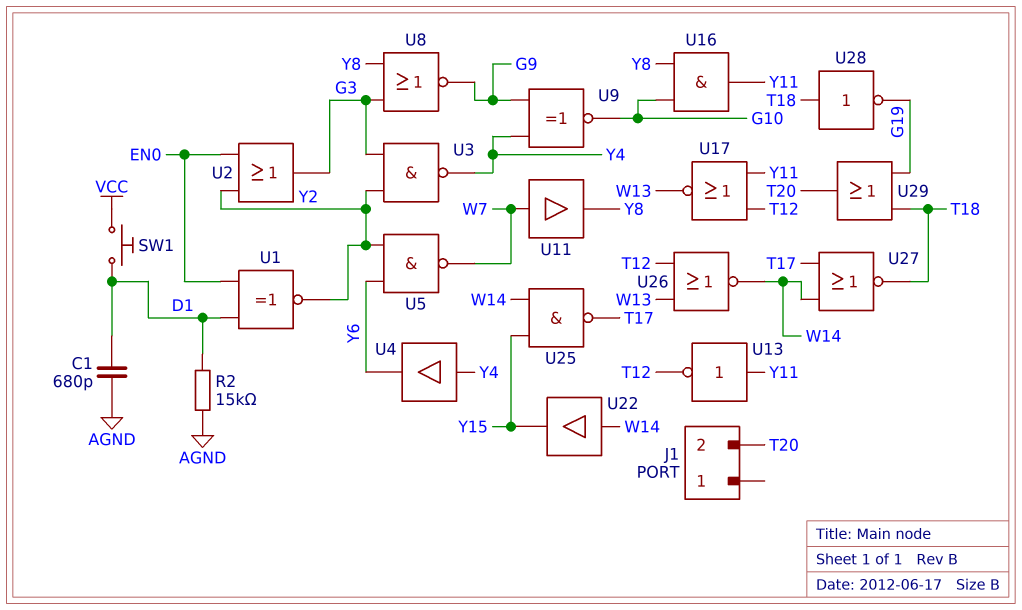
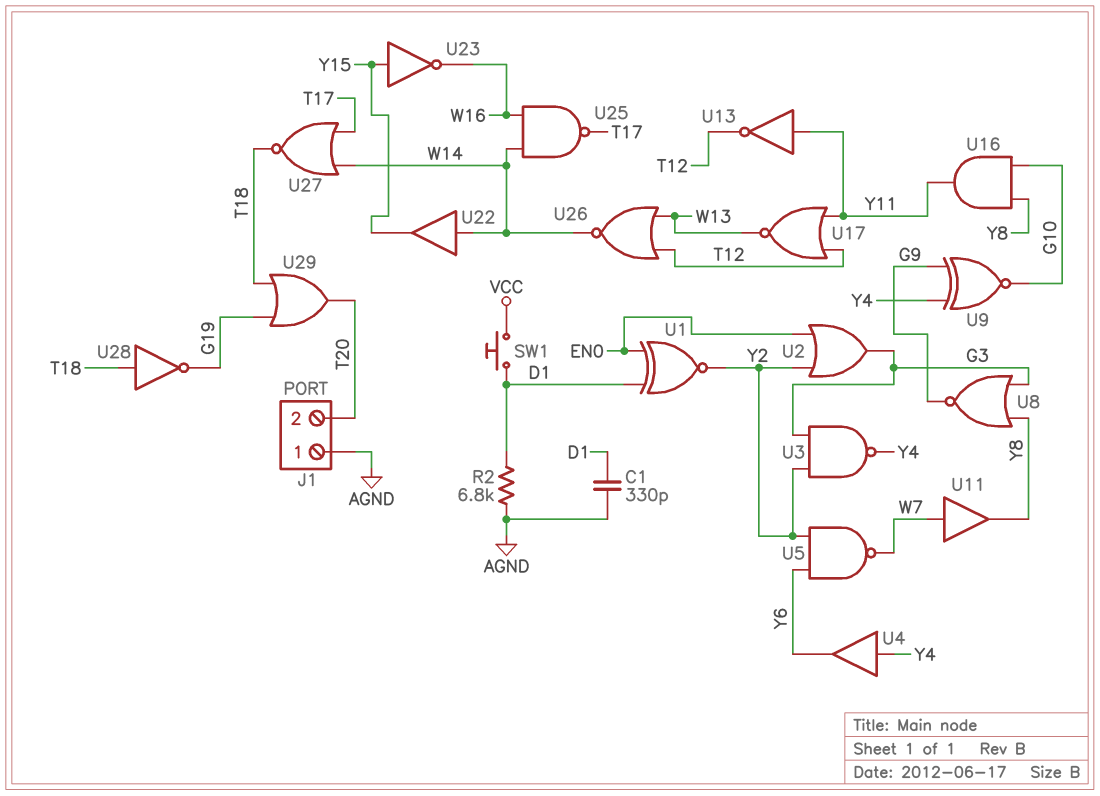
C1: 680pF (AGND, D1) -> 330pF (AGND, D1)
J1 pin 1: none -> AGND
R2: 15k (AGND, D1) -> 6.8k (AGND, D1)
U23: none -> NOT (in Y15, out W16)
U25: NAND (in W14, in Y15, out T17) -> NAND (in W14, in W16, out T17)

